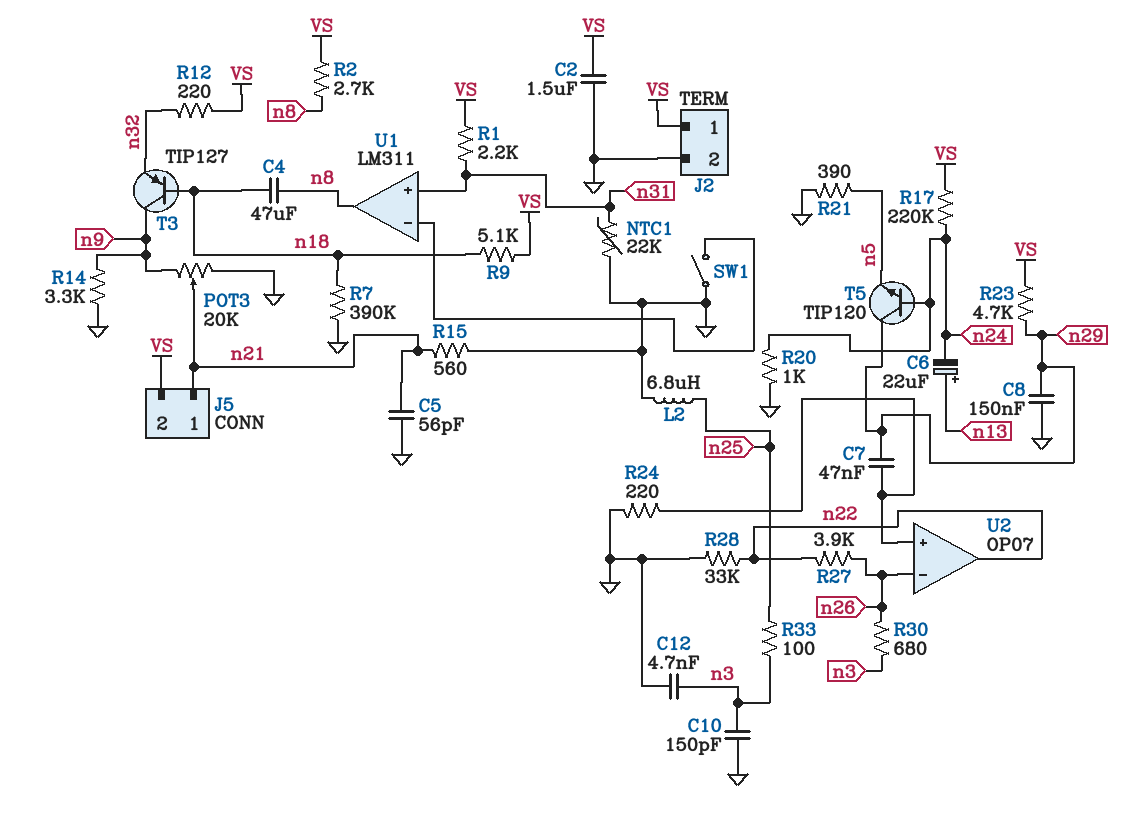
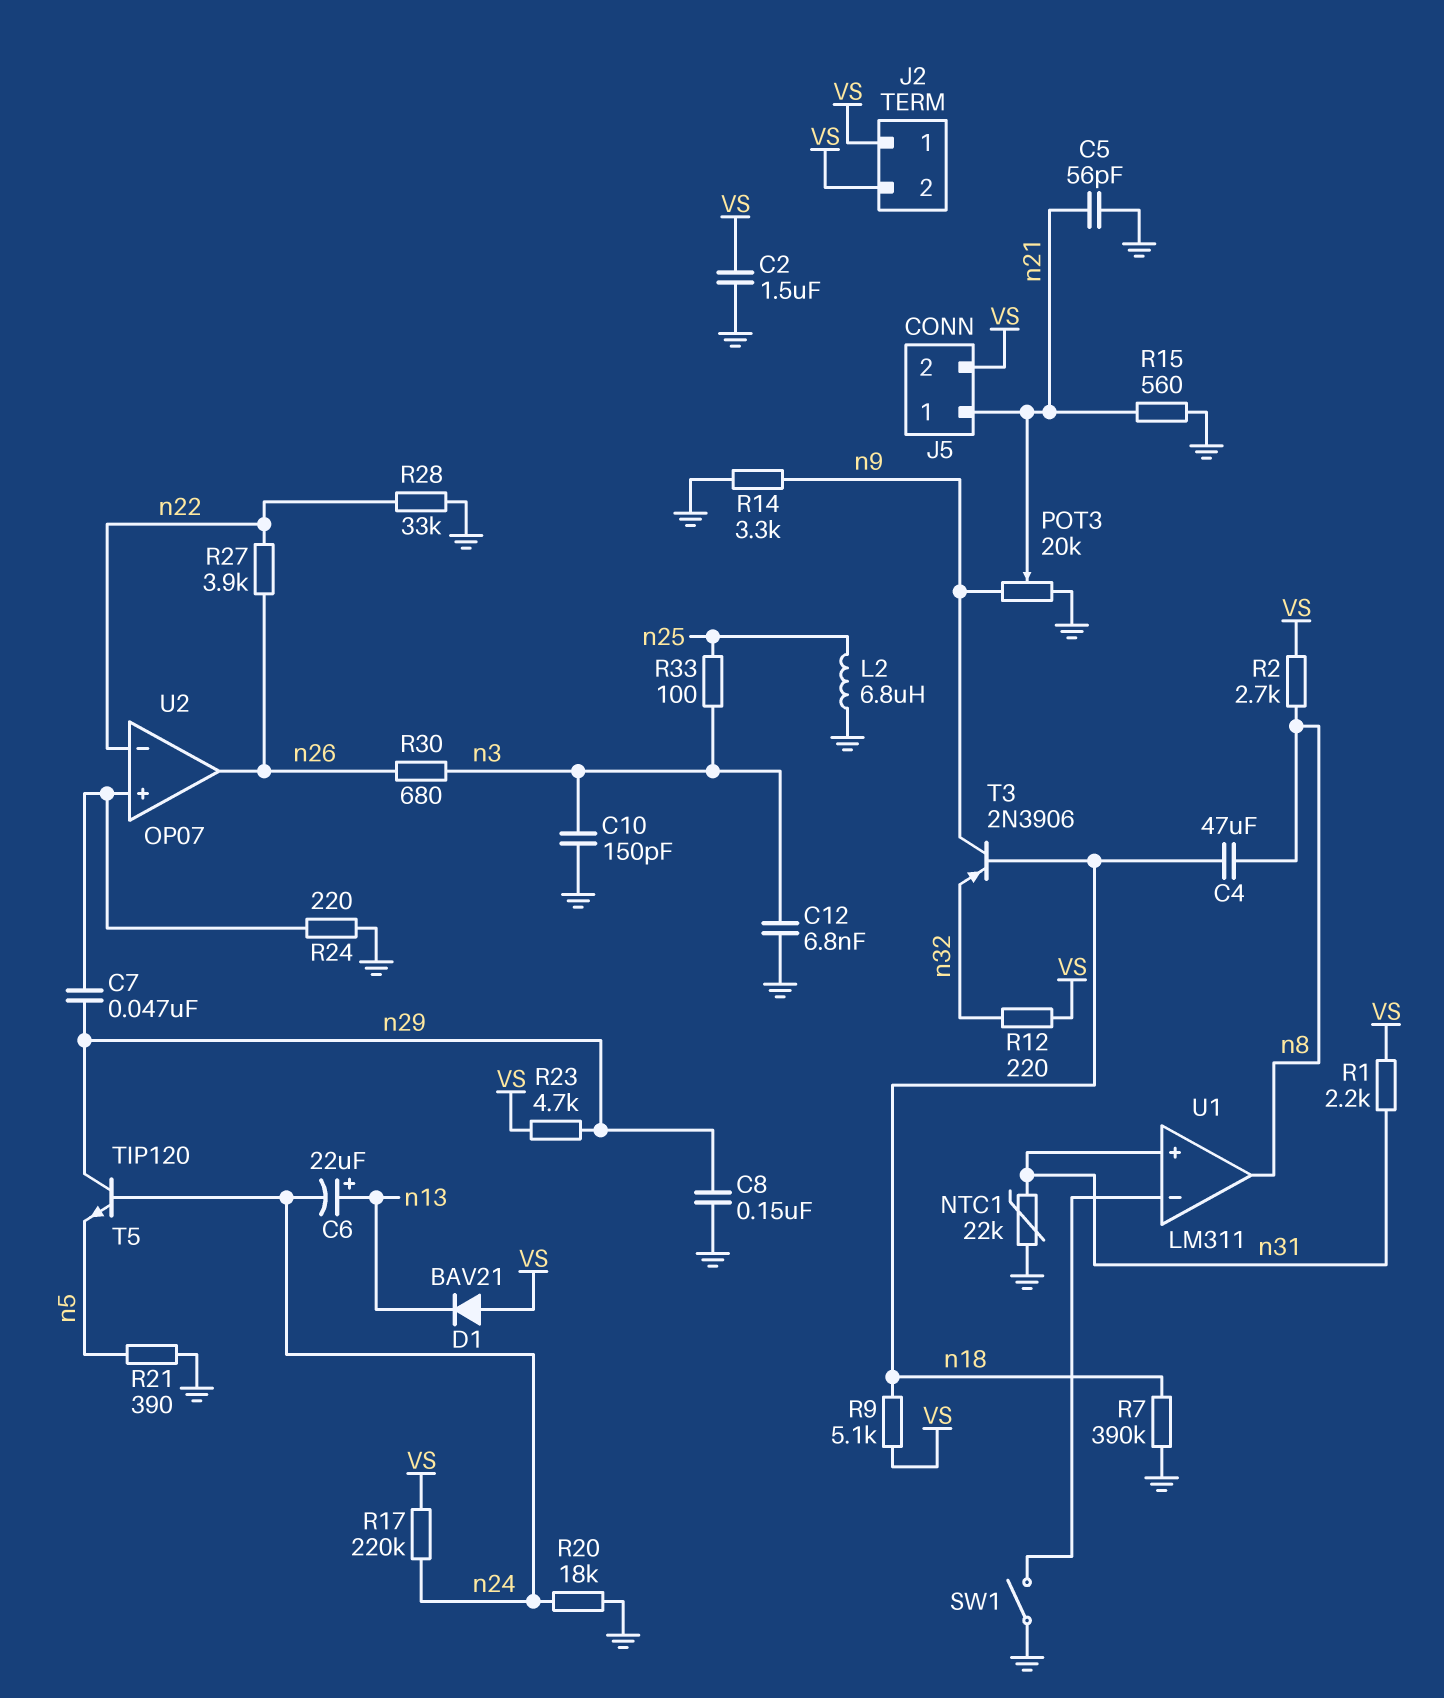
C12: 4.7nF (GND, n3) -> 6.8nF (GND, n3)
D1: none -> diode BAV21 (A VS, K n13)
J2 pin 2: GND -> VS
R20: 1k (GND, n24) -> 18k (GND, n24)
T3: PNP TIP127 (B n18, C n9, E n32) -> PNP 2N3906 (B n18, C n9, E n32)
U2 pin in-: n26 -> n22
U2 pin out: n22 -> n26

